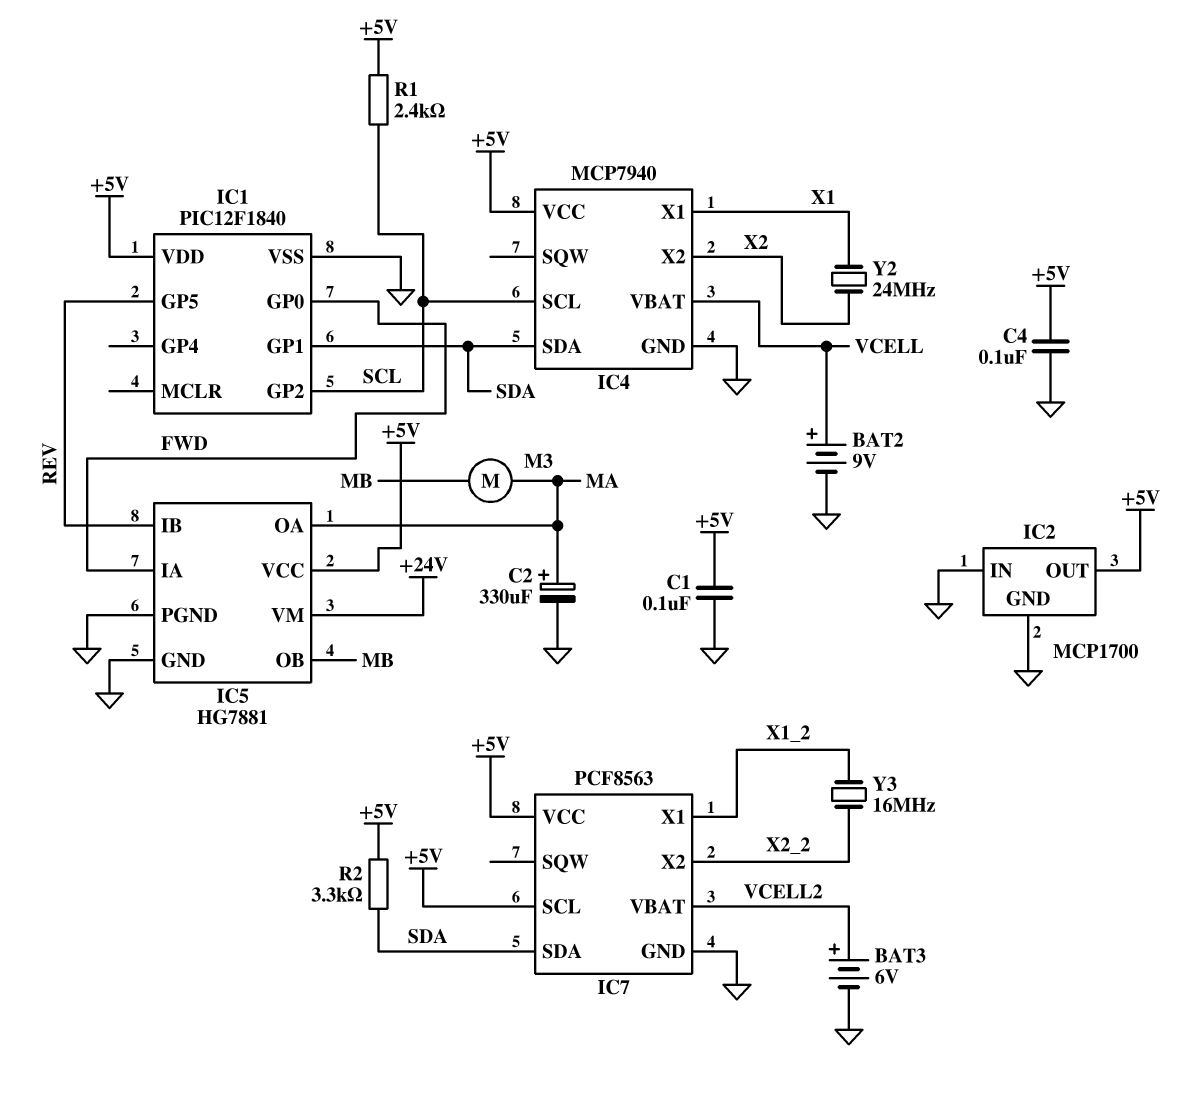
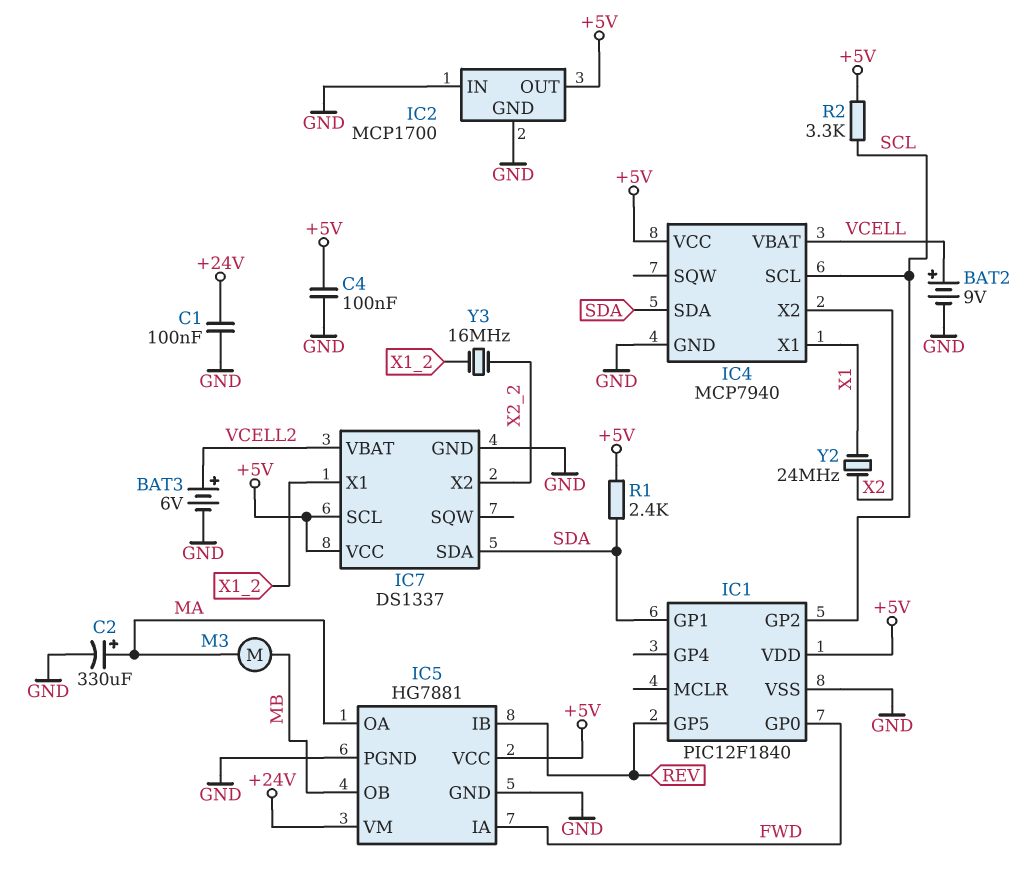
C1: 100nF (+5V, GND) -> 100nF (+24V, GND)
IC7: PCF8563 -> DS1337
R1: 2.4k (+5V, SCL) -> 2.4k (+5V, SDA)
R2: 3.3k (+5V, SDA) -> 3.3k (+5V, SCL)

